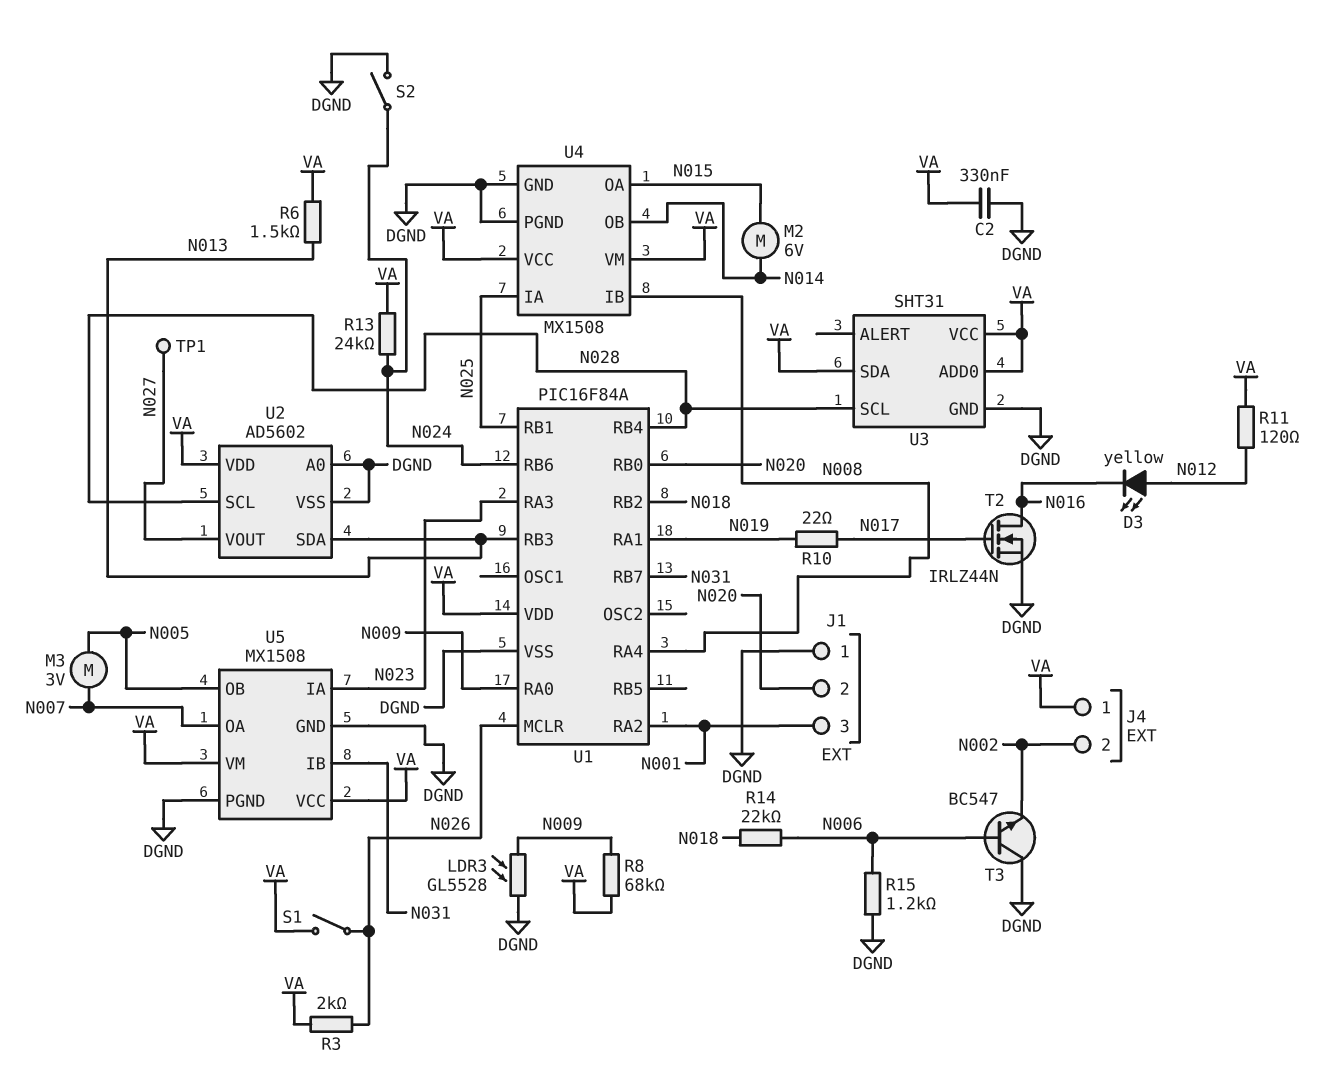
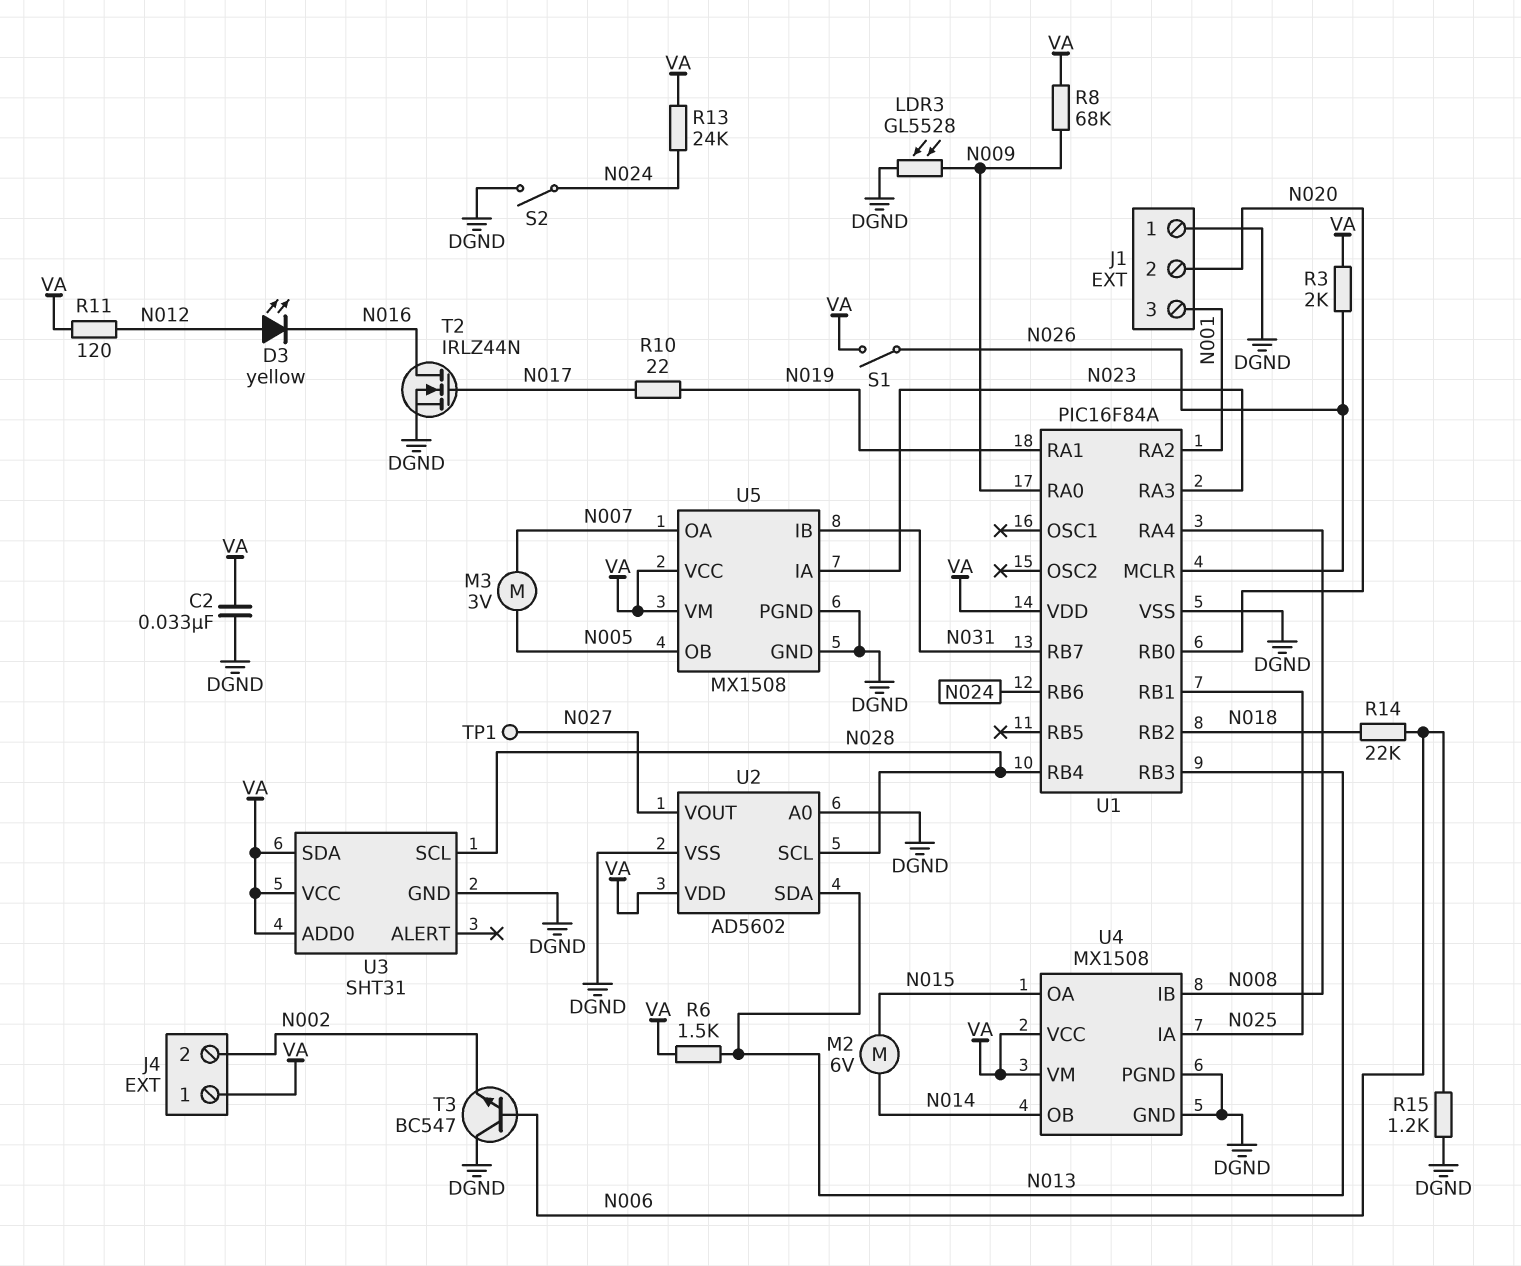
C2: 330nF (DGND, VA) -> 33nF (DGND, VA)

